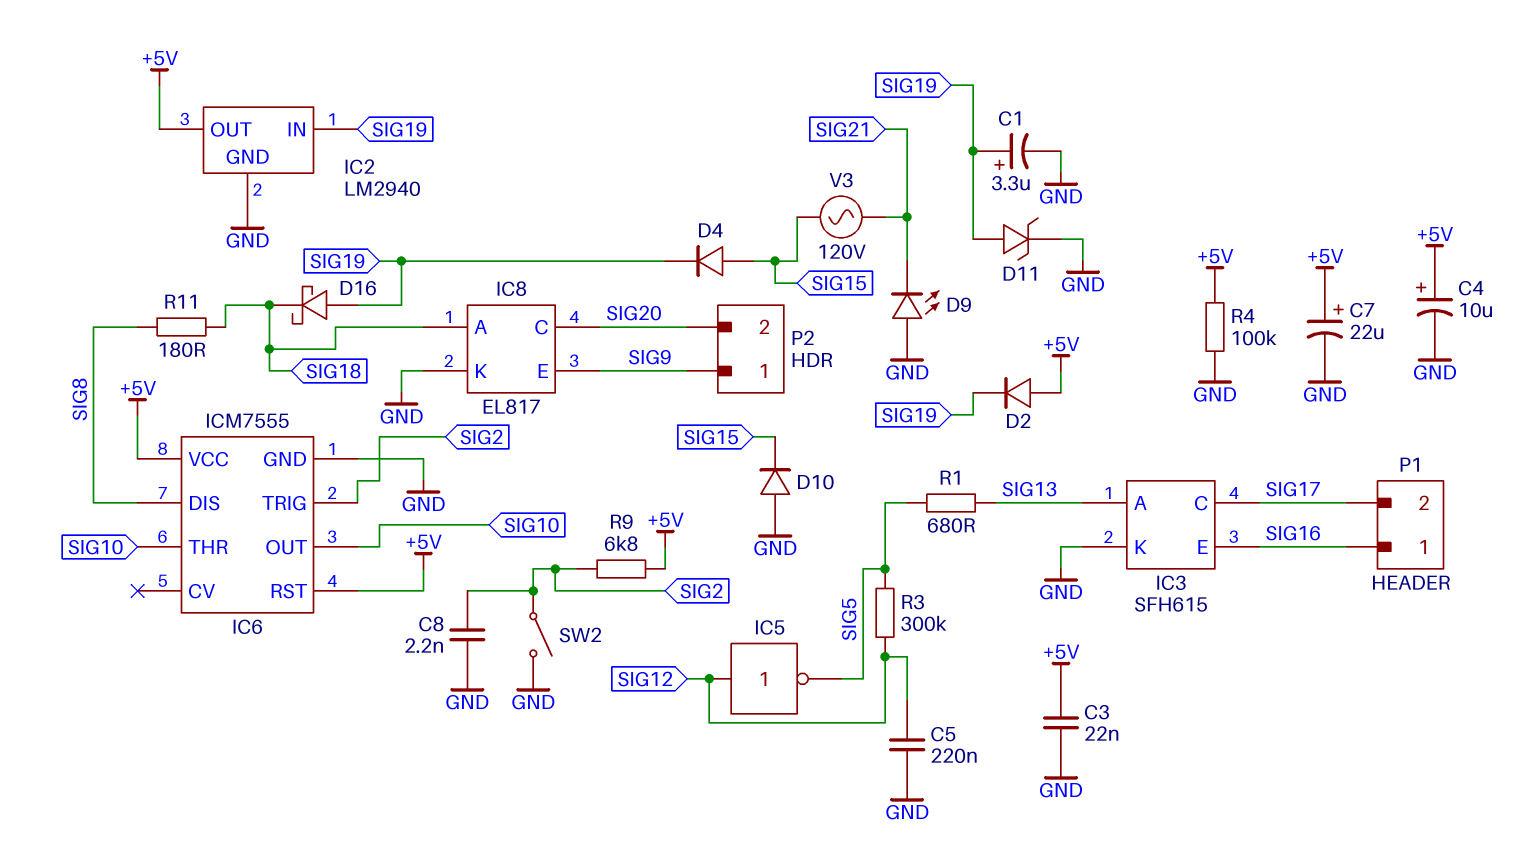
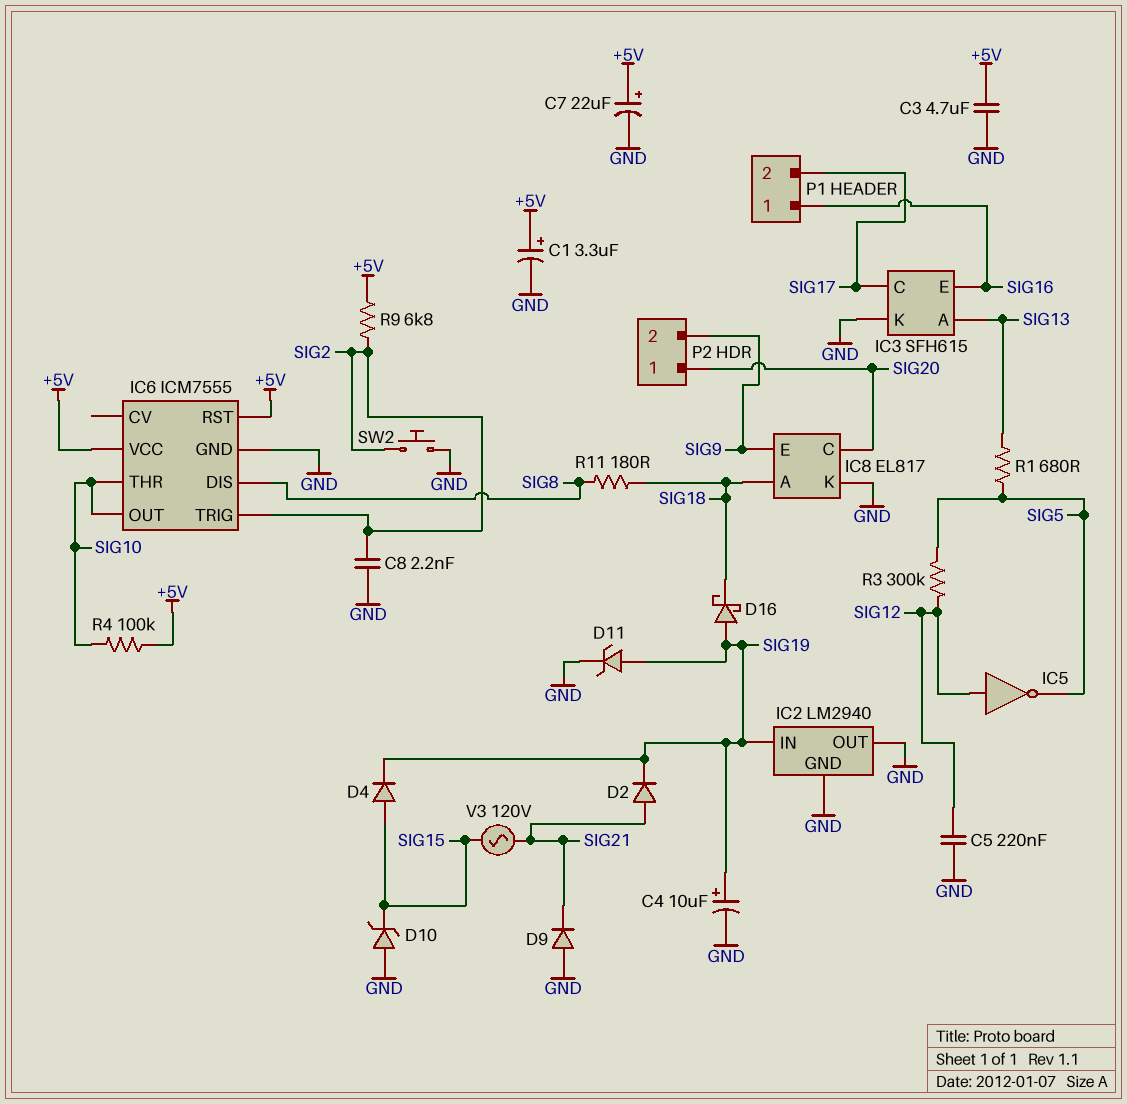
C1: 3.3uF (plus SIG19, minus GND) -> 3.3uF (plus +5V, minus GND)
C3: 22nF (+5V, GND) -> 4.7uF (+5V, GND)
C4: 10uF (plus +5V, minus GND) -> 10uF (plus SIG19, minus GND)
D2: diode (A +5V, K SIG19) -> diode (A SIG21, K SIG19)
D9: LED (A GND, K SIG21) -> diode (A GND, K SIG21)
D10: diode (A GND, K SIG15) -> zener (A GND, K SIG15)
IC2 pin OUT: +5V -> GND
P2 pin 1: SIG9 -> SIG20
P2 pin 2: SIG20 -> SIG9
R4: 100k (+5V, GND) -> 100k (+5V, SIG10)
SW2: switch (GND, SIG2) -> button (GND, SIG2)

